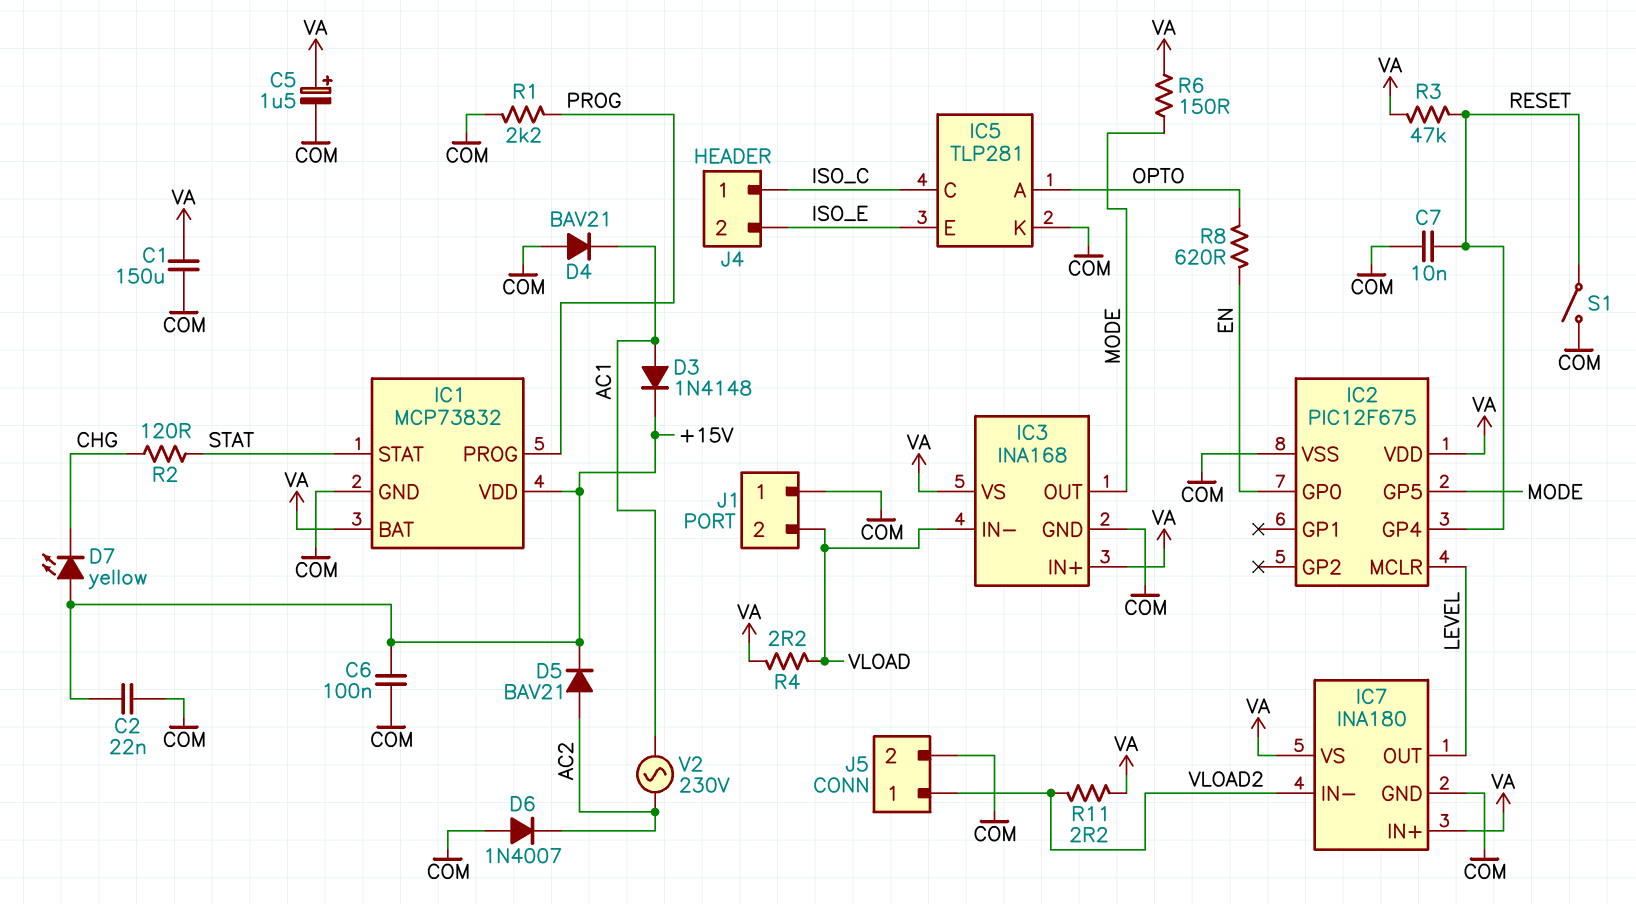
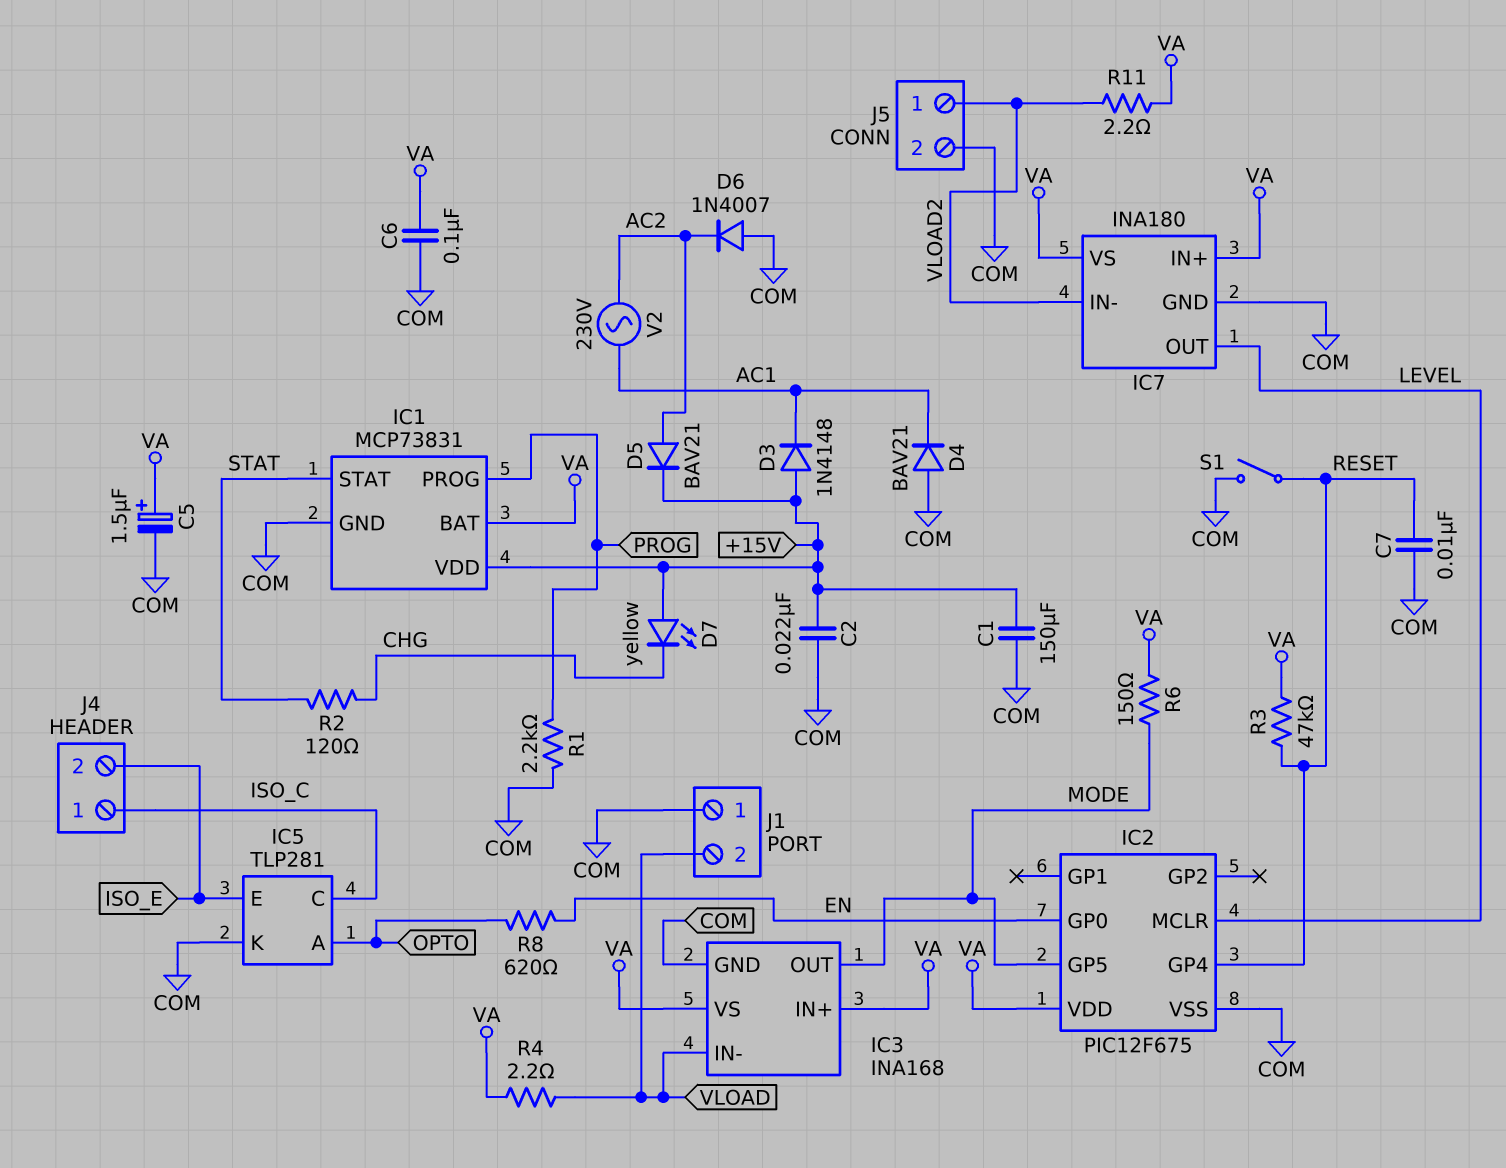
C1: 150uF (COM, VA) -> 150uF (+15V, COM)
C6: 100nF (+15V, COM) -> 100nF (COM, VA)
D3: diode 1N4148 (A AC1, K +15V) -> diode 1N4148 (A +15V, K AC1)
IC1: MCP73832 -> MCP73831

